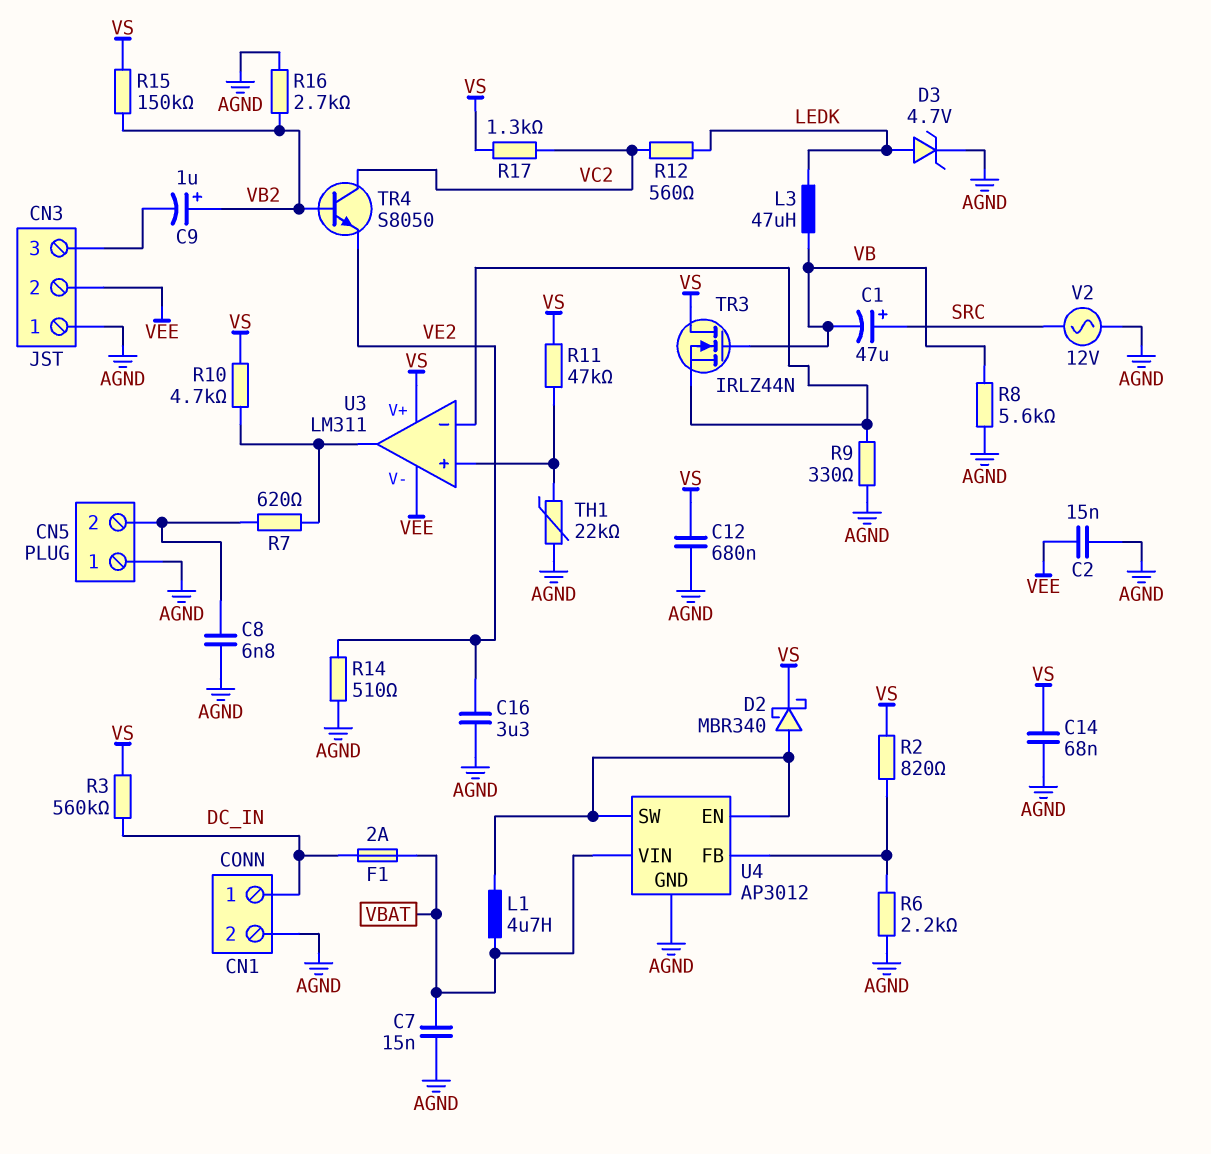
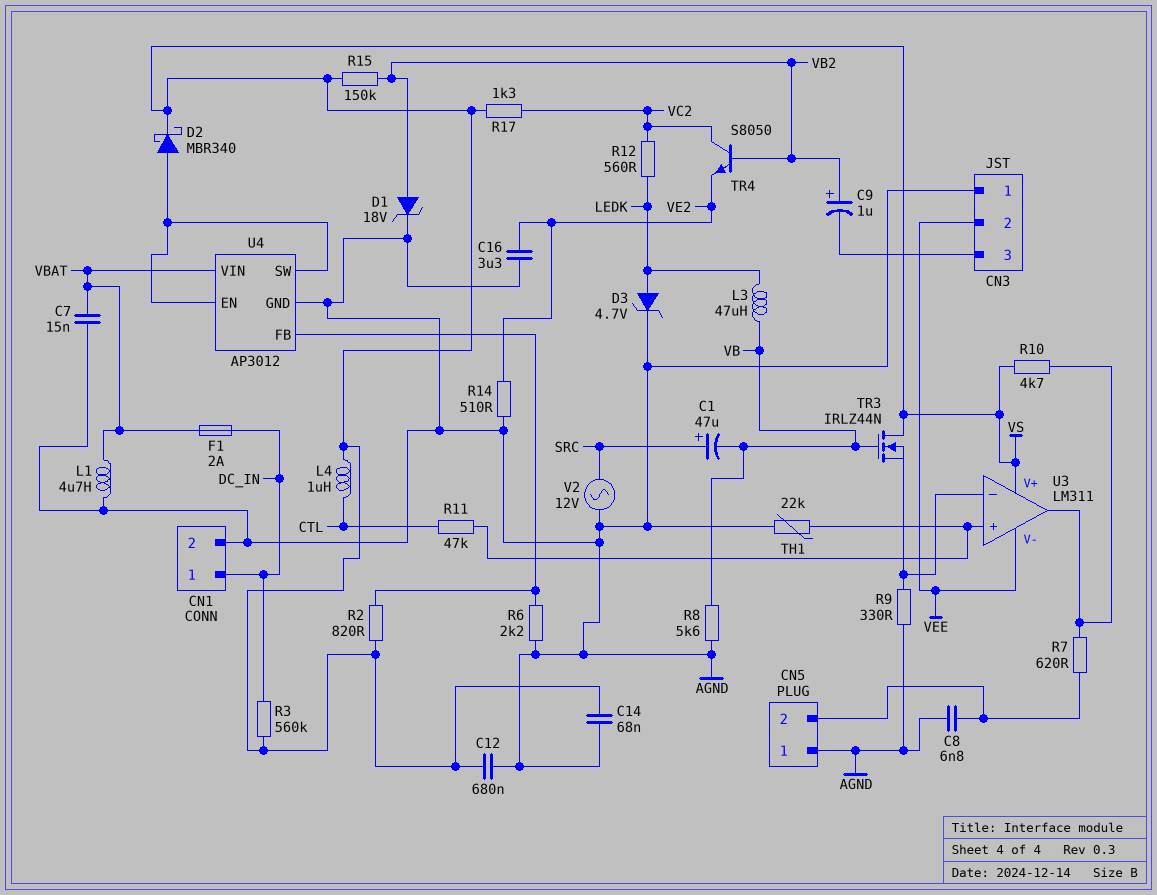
C2: 15nF (AGND, VEE) -> none
D1: none -> zener 18V (A VB2, K AGND)
L1: 4.7uH (U4/EN, VBAT) -> 4.7uH (AGND, VBAT)
L4: none -> 1uH (CTL, VS)
R11: 47k (U3/in+, VS) -> 47k (CTL, U3/in+)
R16: 2.7k (AGND, VB2) -> none

